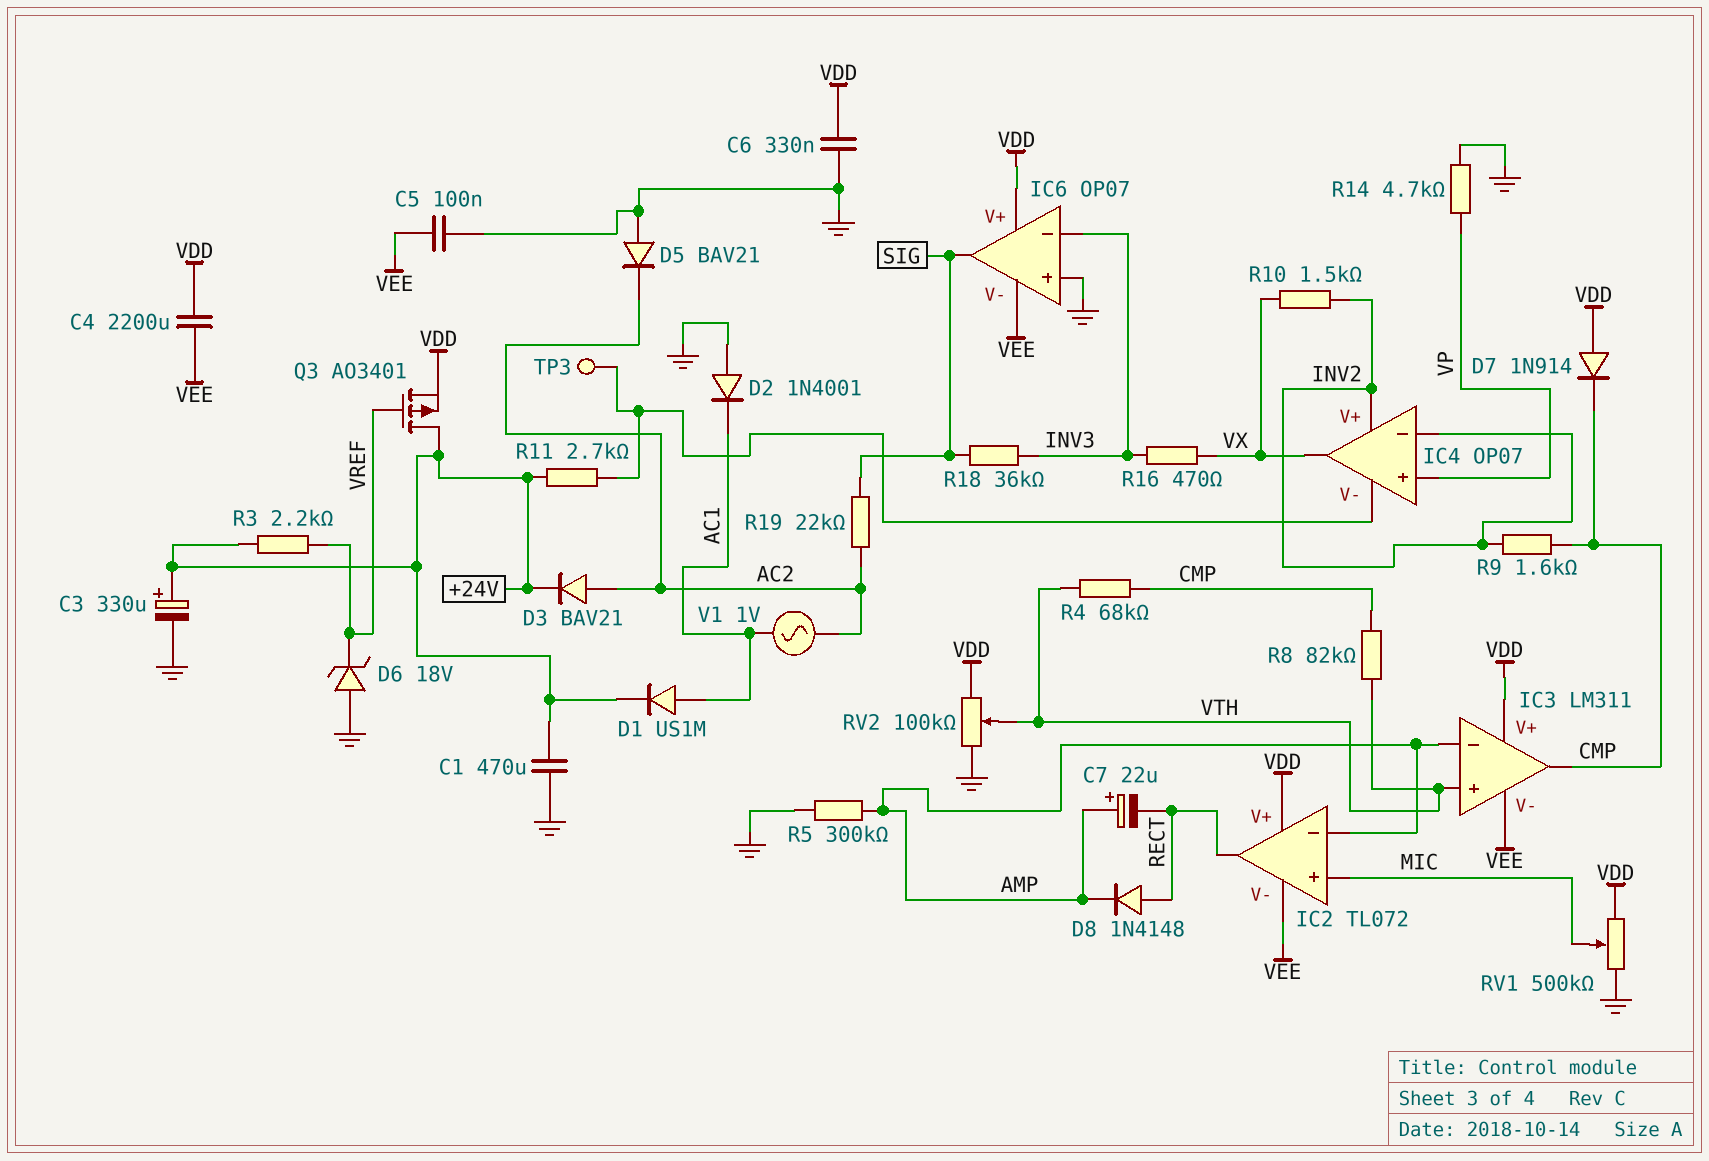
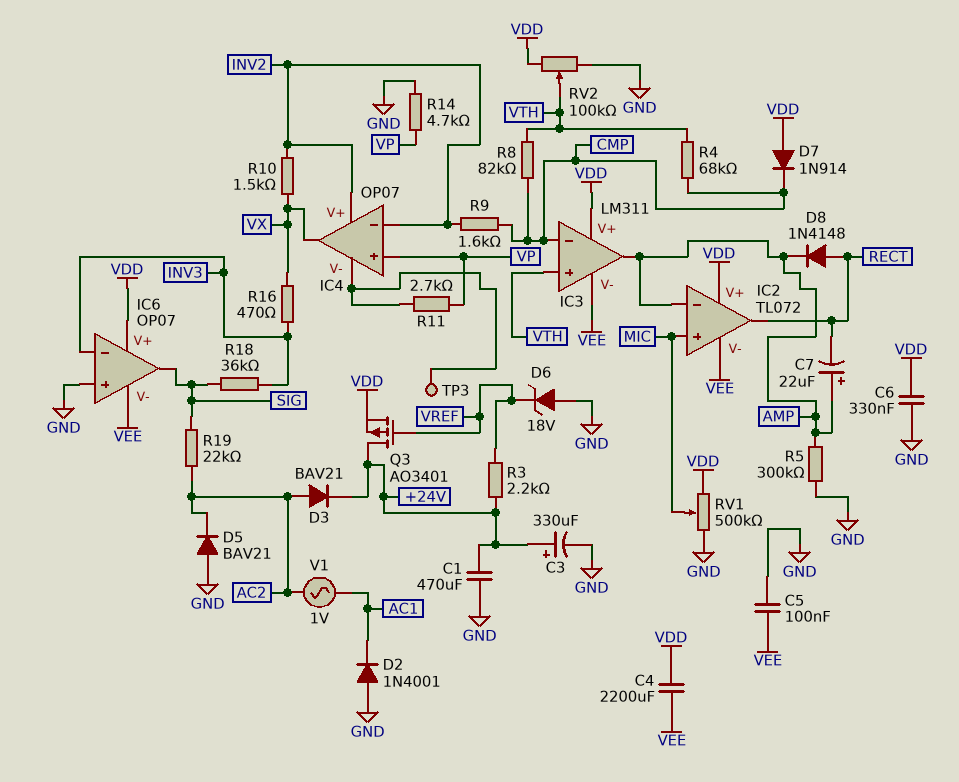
D1: diode US1M (A AC1, K +24V) -> none
IC3 pin in-: AMP -> CMP
IC3 pin out: CMP -> AMP
R11: 2.7k (+24V, IC4/V-) -> 2.7k (IC4/V-, VP)

